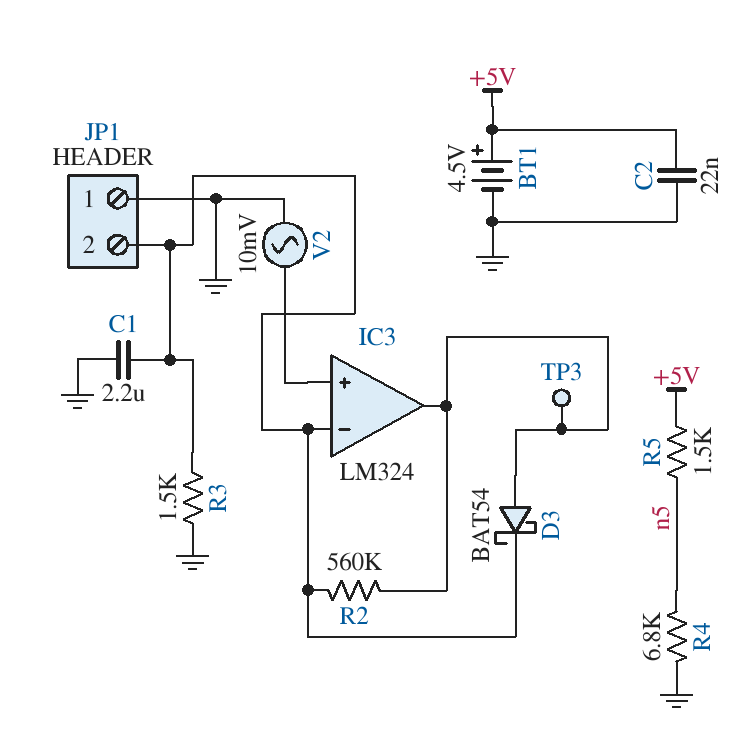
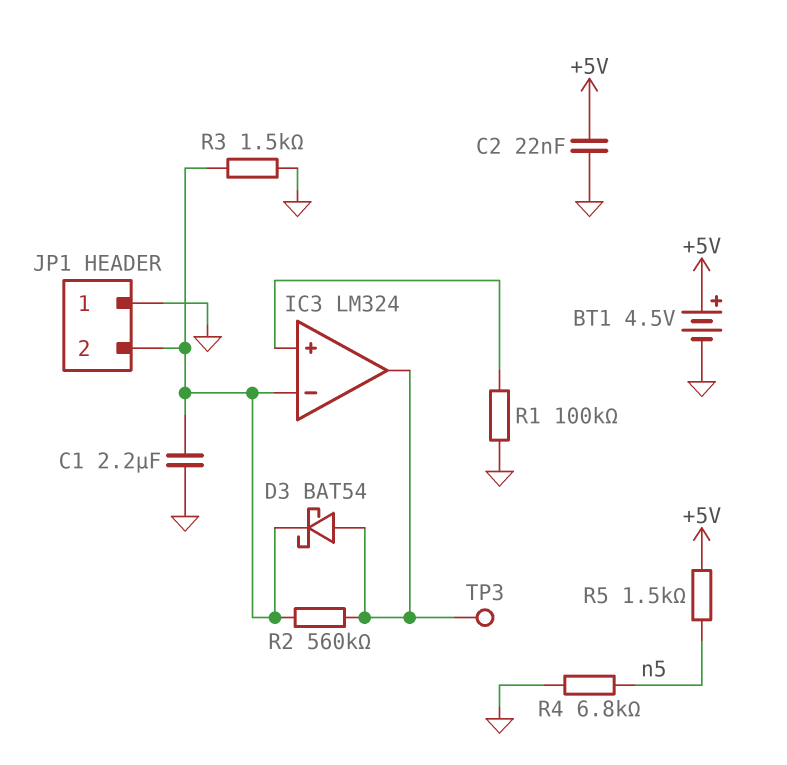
R1: none -> 100k (GND, IC3/in+)
V2: AC 10mV (GND, IC3/in+) -> none

